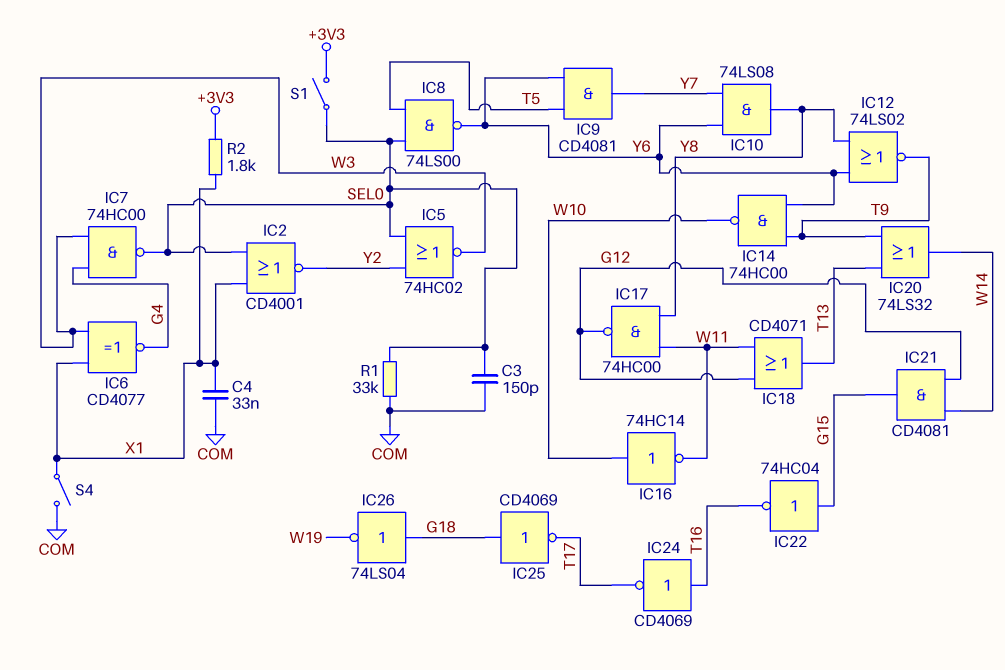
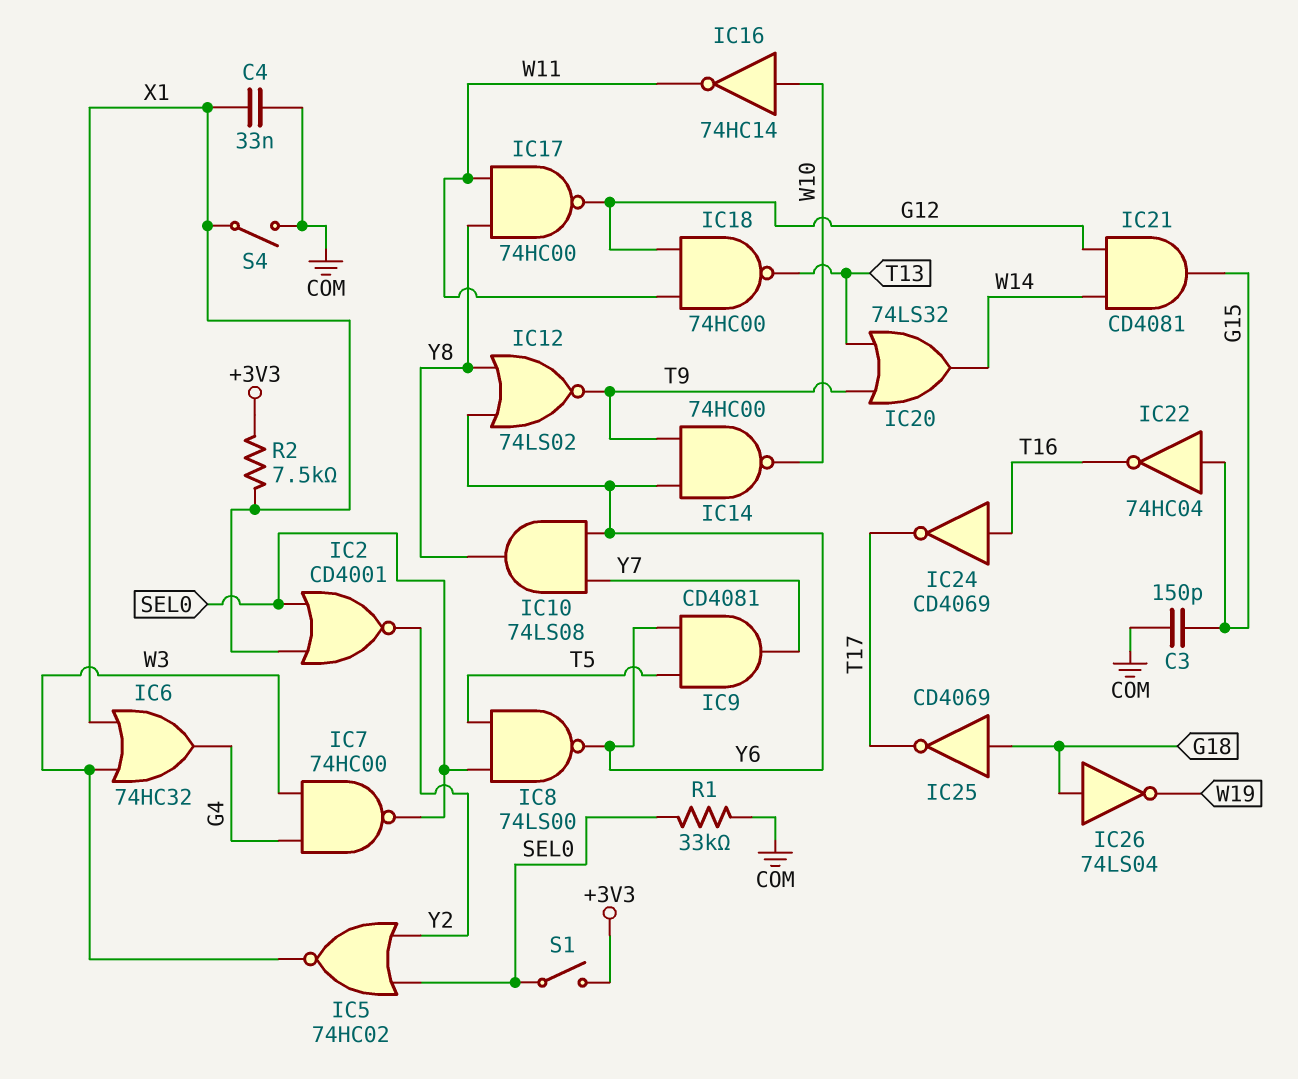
C3: 150pF (COM, SEL0) -> 150pF (COM, G15)
IC6: XNOR CD4077 (in W3, in X1, out G4) -> OR 74HC32 (in W3, in X1, out G4)
IC18: OR CD4071 (in G12, in W11, out T13) -> NAND 74HC00 (in G12, in W11, out T13)
R2: 1.8k (+3V3, X1) -> 7.5k (+3V3, X1)

